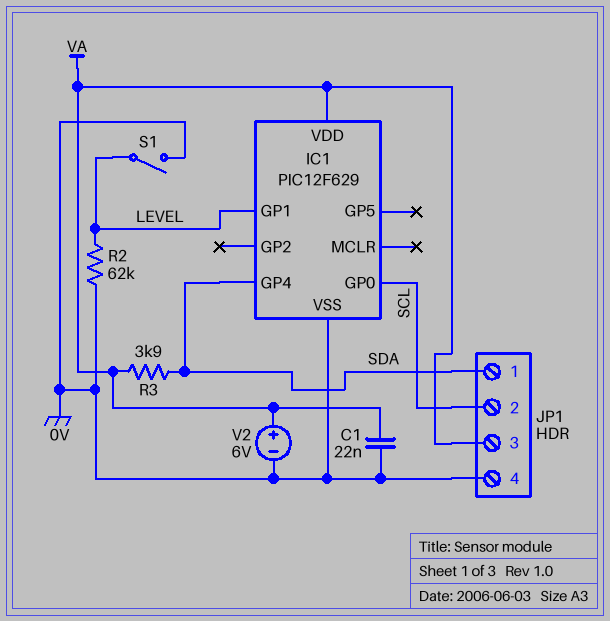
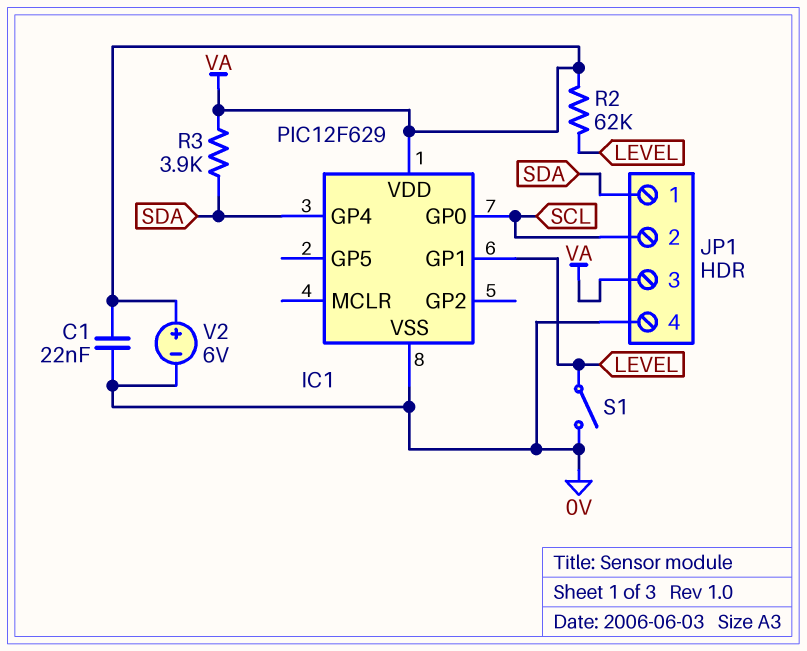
R2: 62k (0V, LEVEL) -> 62k (LEVEL, VA)

